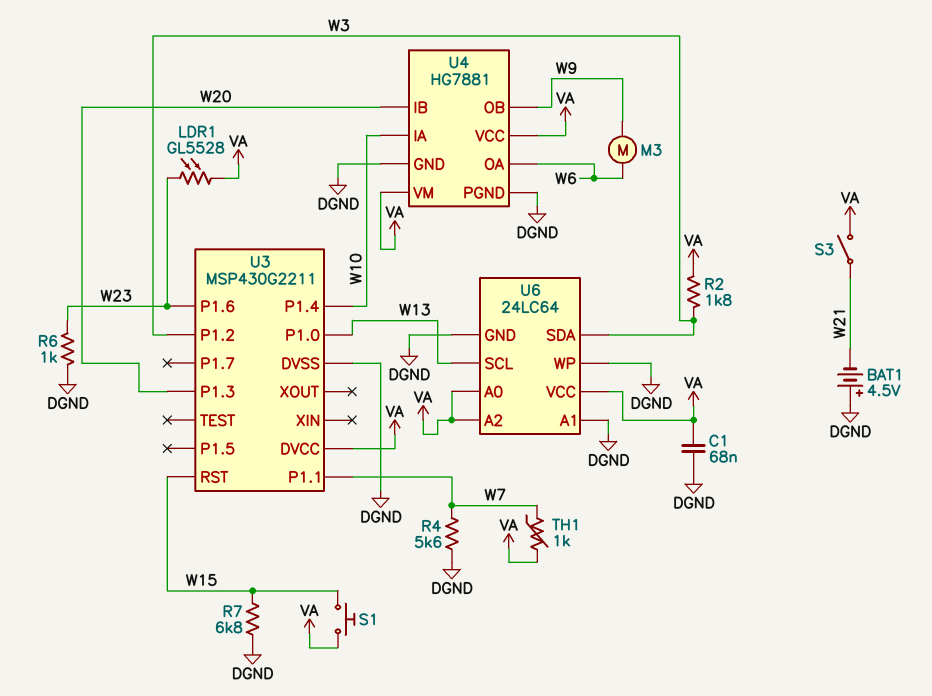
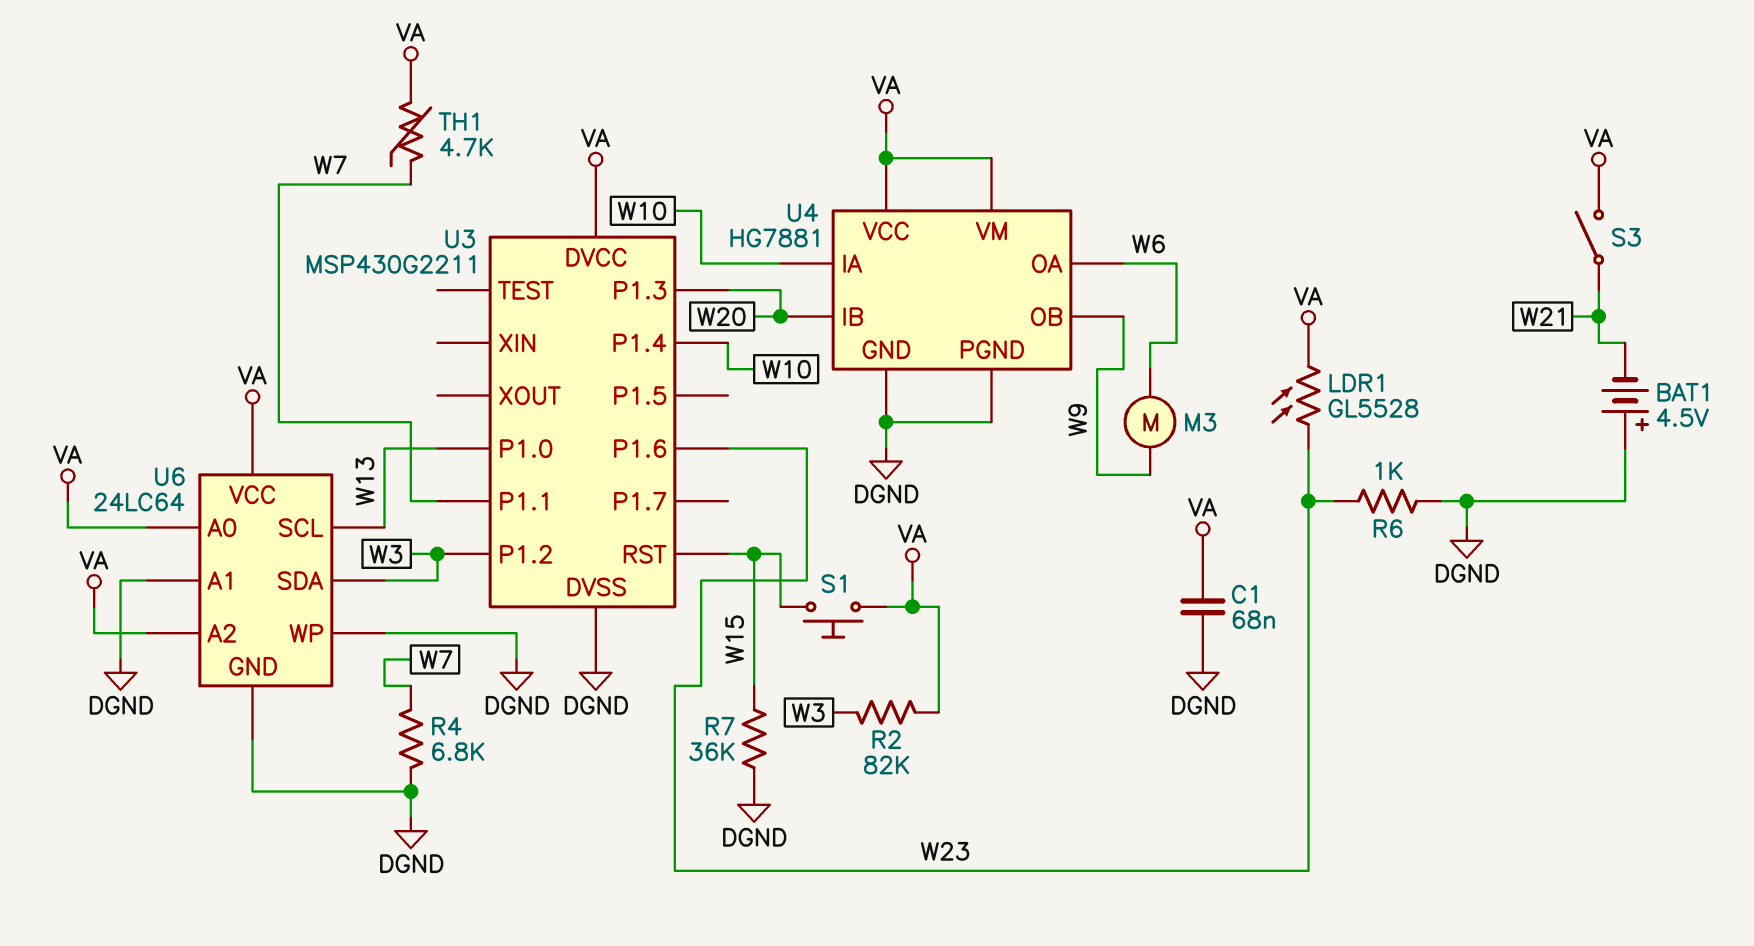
R2: 1.8k (VA, W3) -> 82k (VA, W3)
R4: 5.6k (DGND, W7) -> 6.8k (DGND, W7)
R7: 6.8k (DGND, W15) -> 36k (DGND, W15)
TH1: 1k (VA, W7) -> 4.7k (VA, W7)

